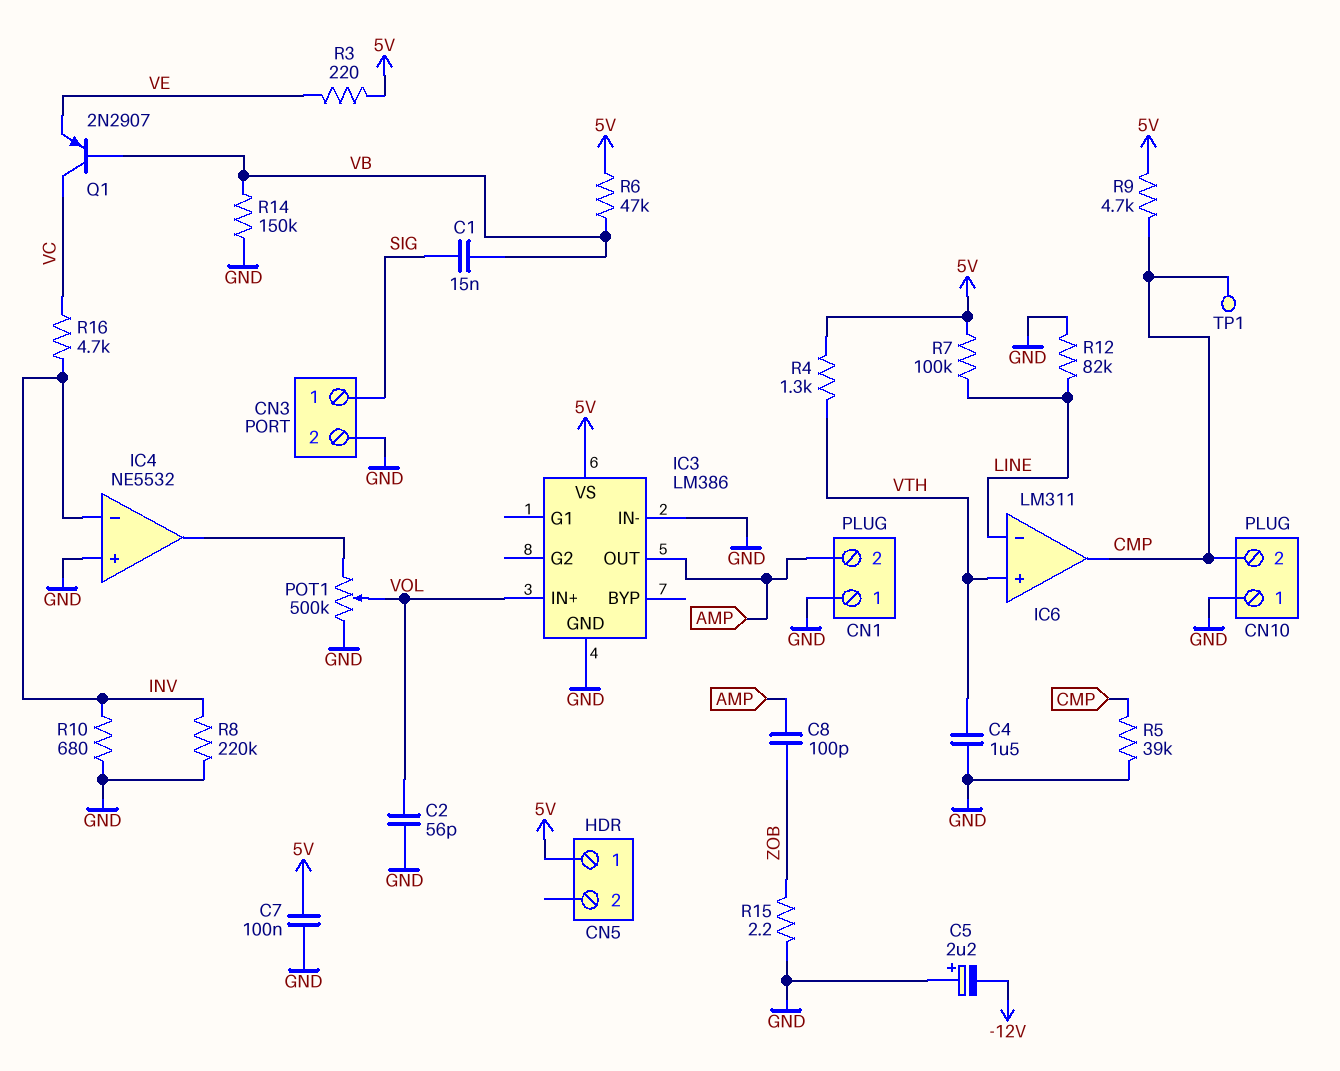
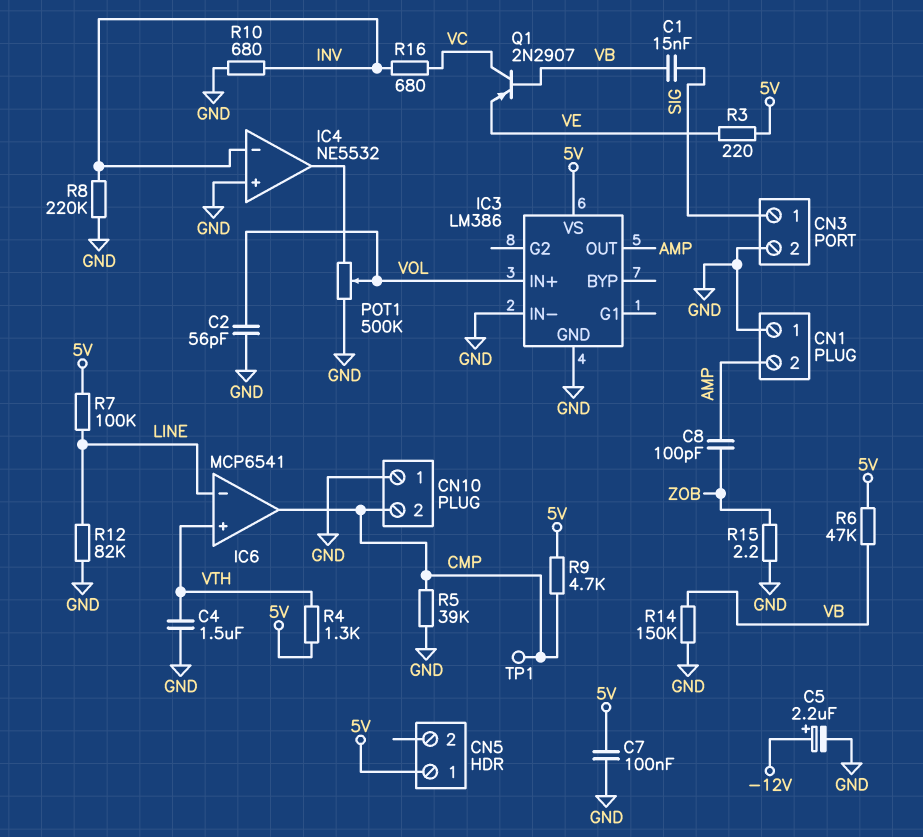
C5: 2.2uF (plus GND, minus -12V) -> 2.2uF (plus -12V, minus GND)
IC6: LM311 -> MCP6541
R16: 4.7k (INV, VC) -> 680 (INV, VC)

